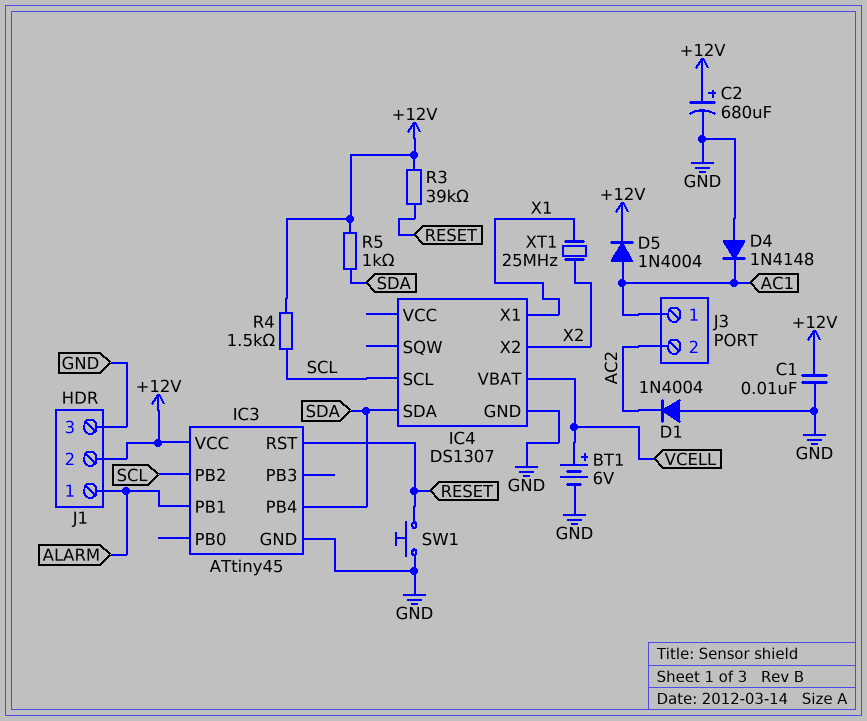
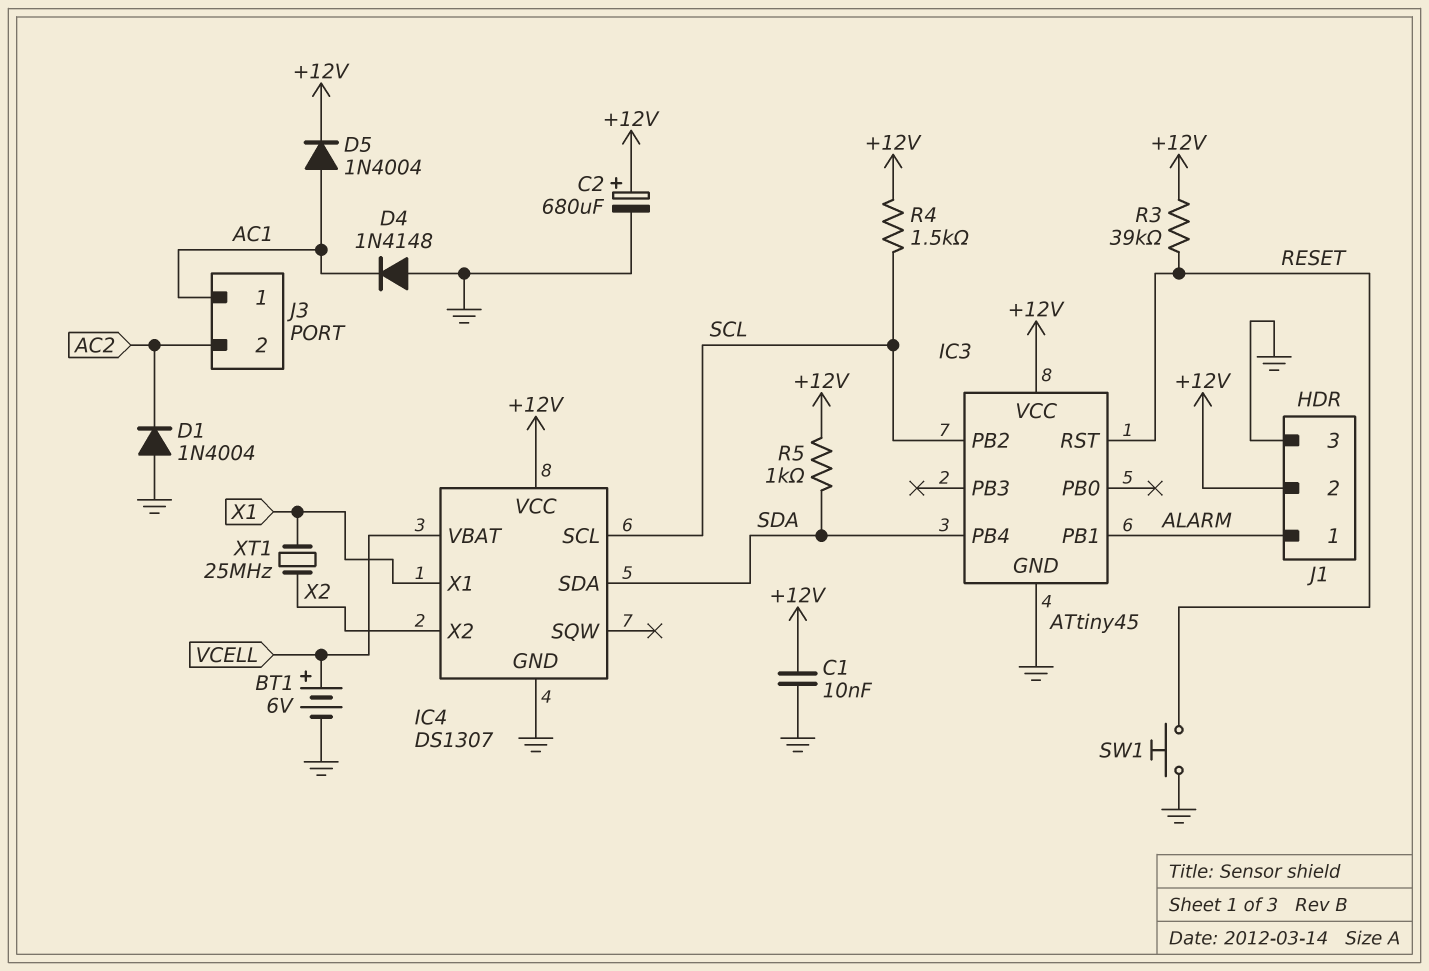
IC4 pin VCC: none -> +12V

